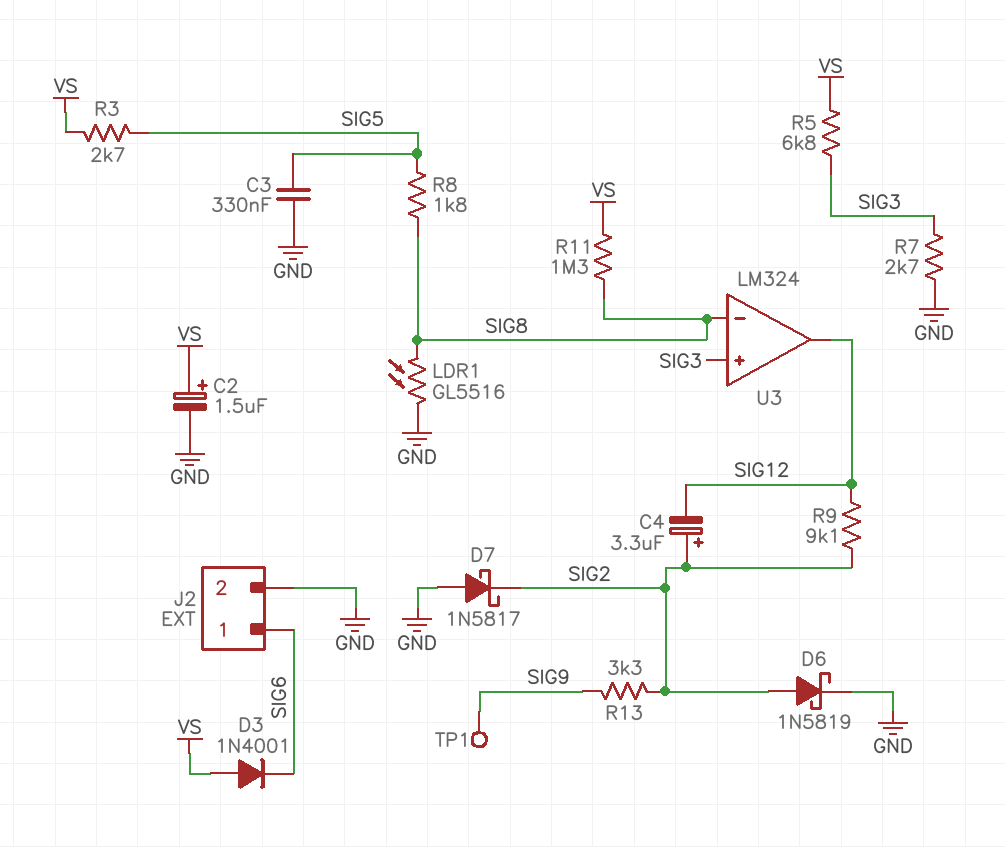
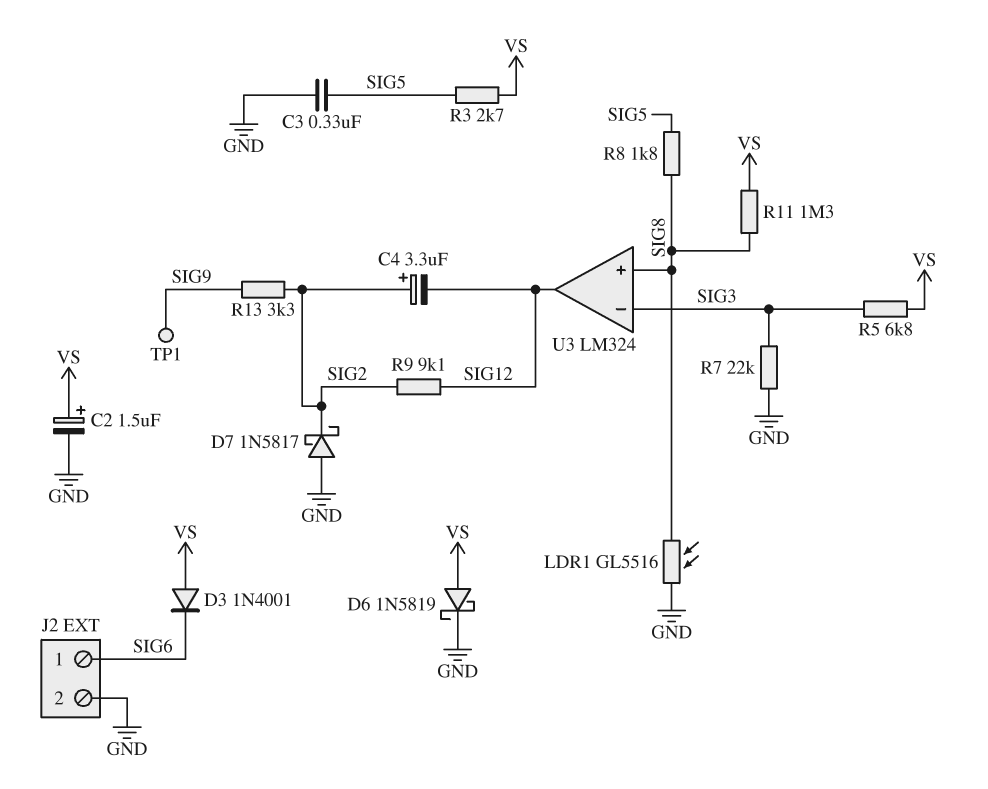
D6: schottky 1N5819 (A SIG2, K GND) -> schottky 1N5819 (A VS, K GND)
R7: 2.7k (GND, SIG3) -> 22k (GND, SIG3)
U3 pin in+: SIG3 -> SIG8
U3 pin in-: SIG8 -> SIG3

